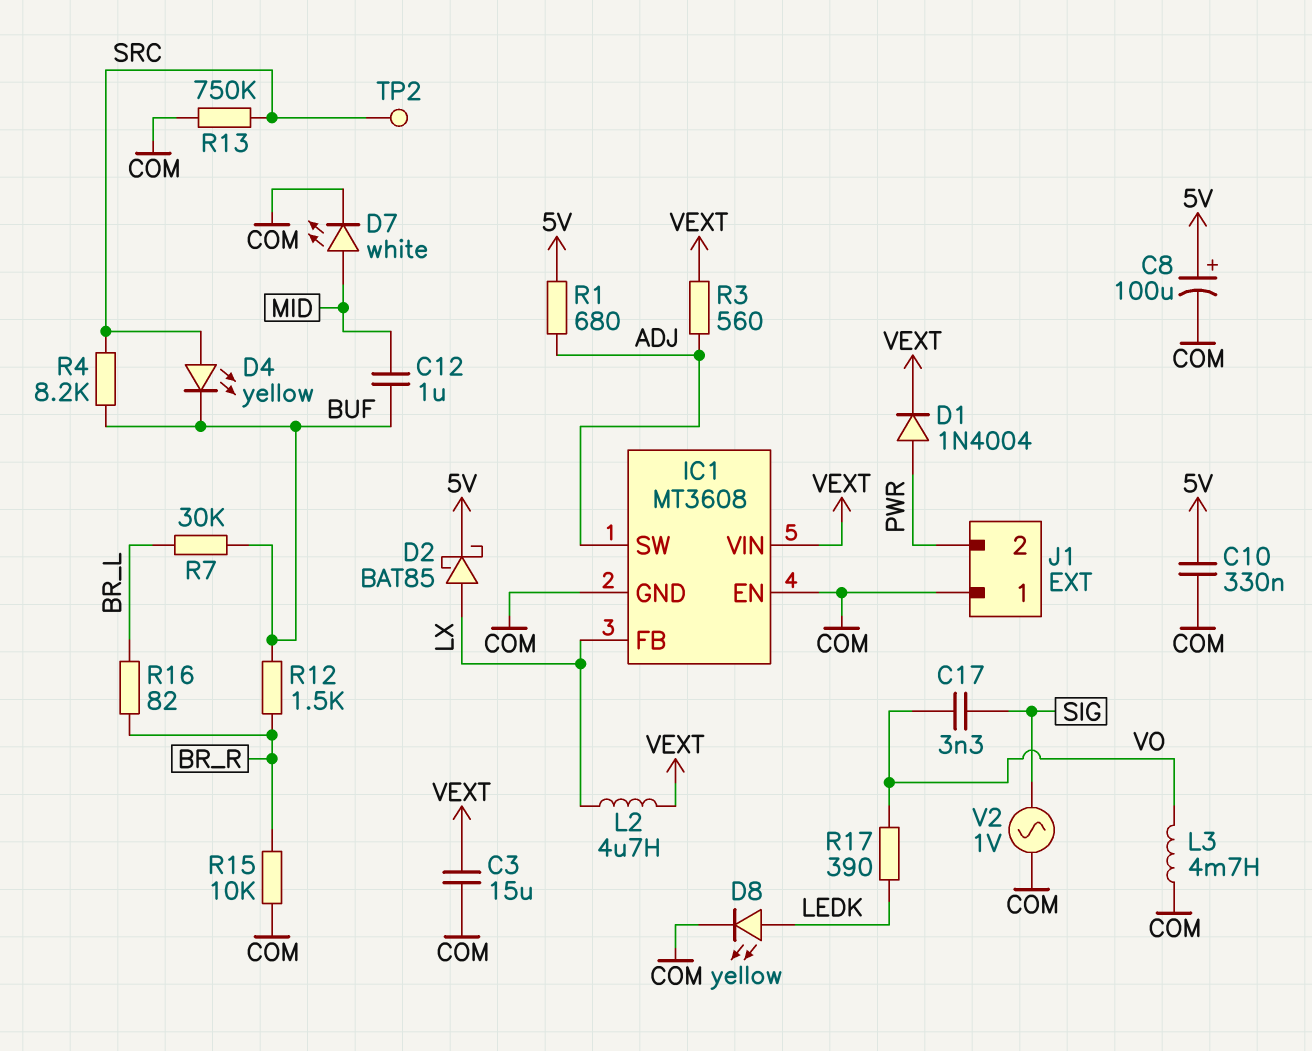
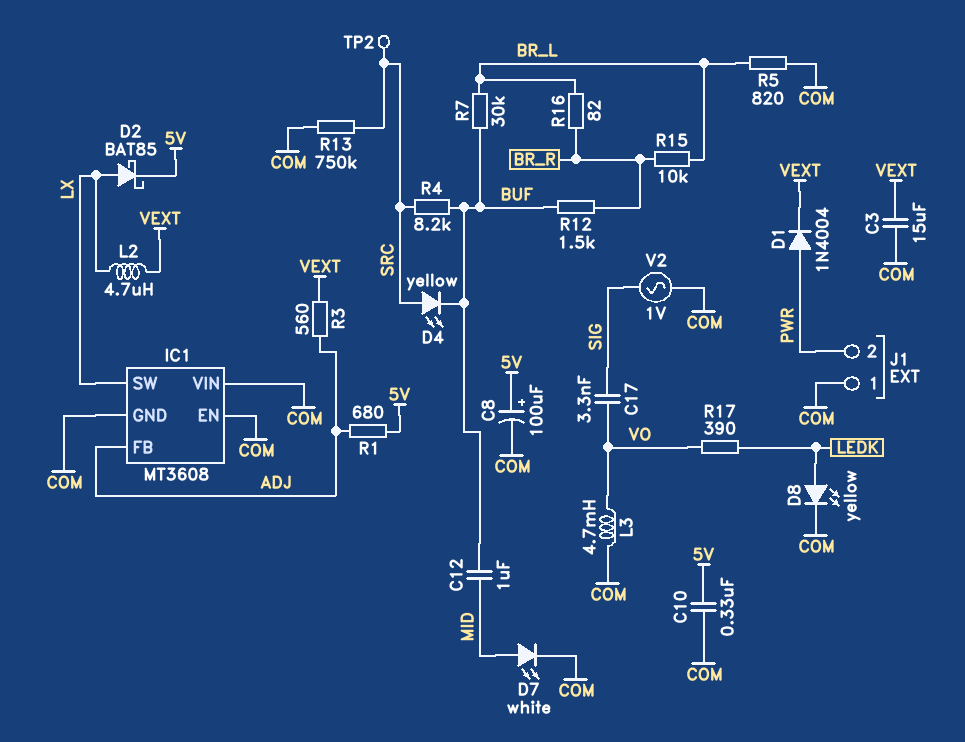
IC1 pin FB: LX -> ADJ
IC1 pin SW: ADJ -> LX
IC1 pin VIN: VEXT -> COM
R5: none -> 820 (BR_L, COM)
R15: 10k (BR_R, COM) -> 10k (BR_L, BR_R)

